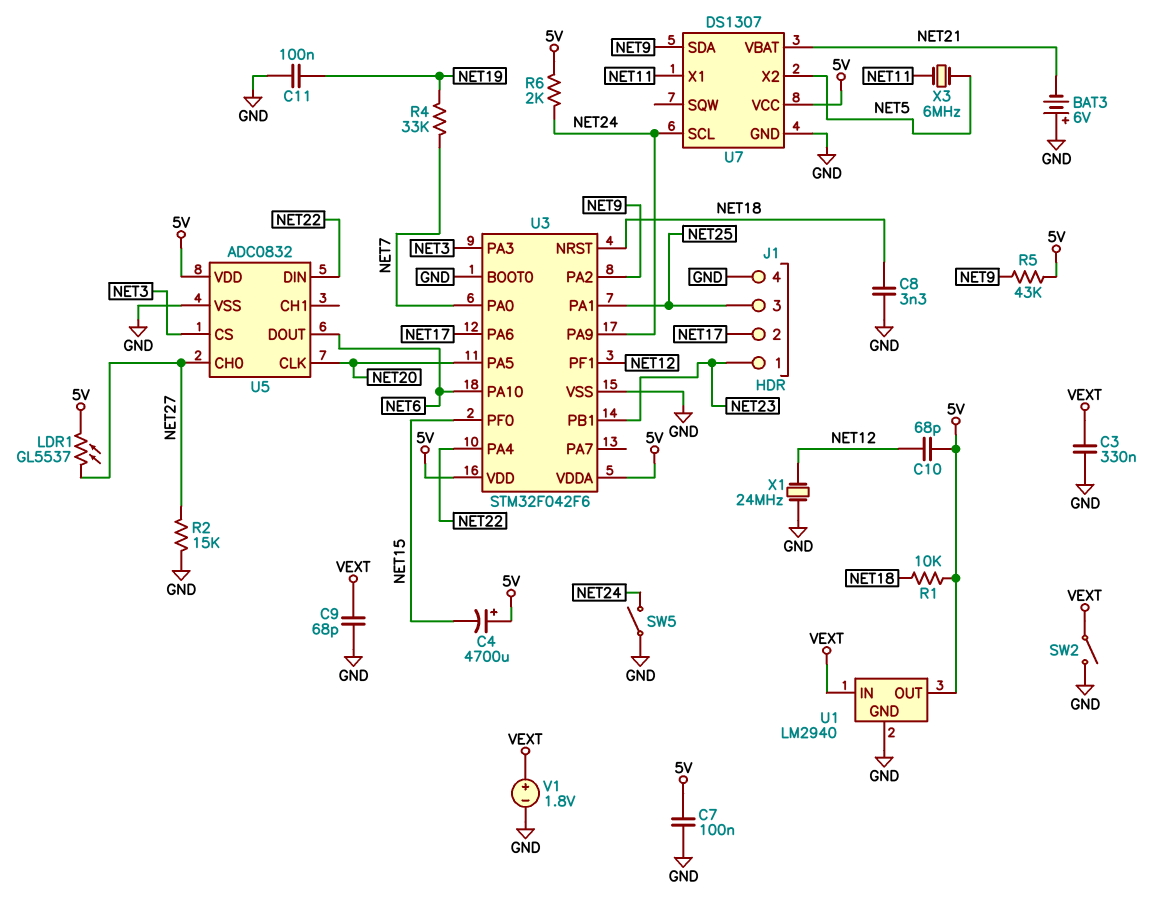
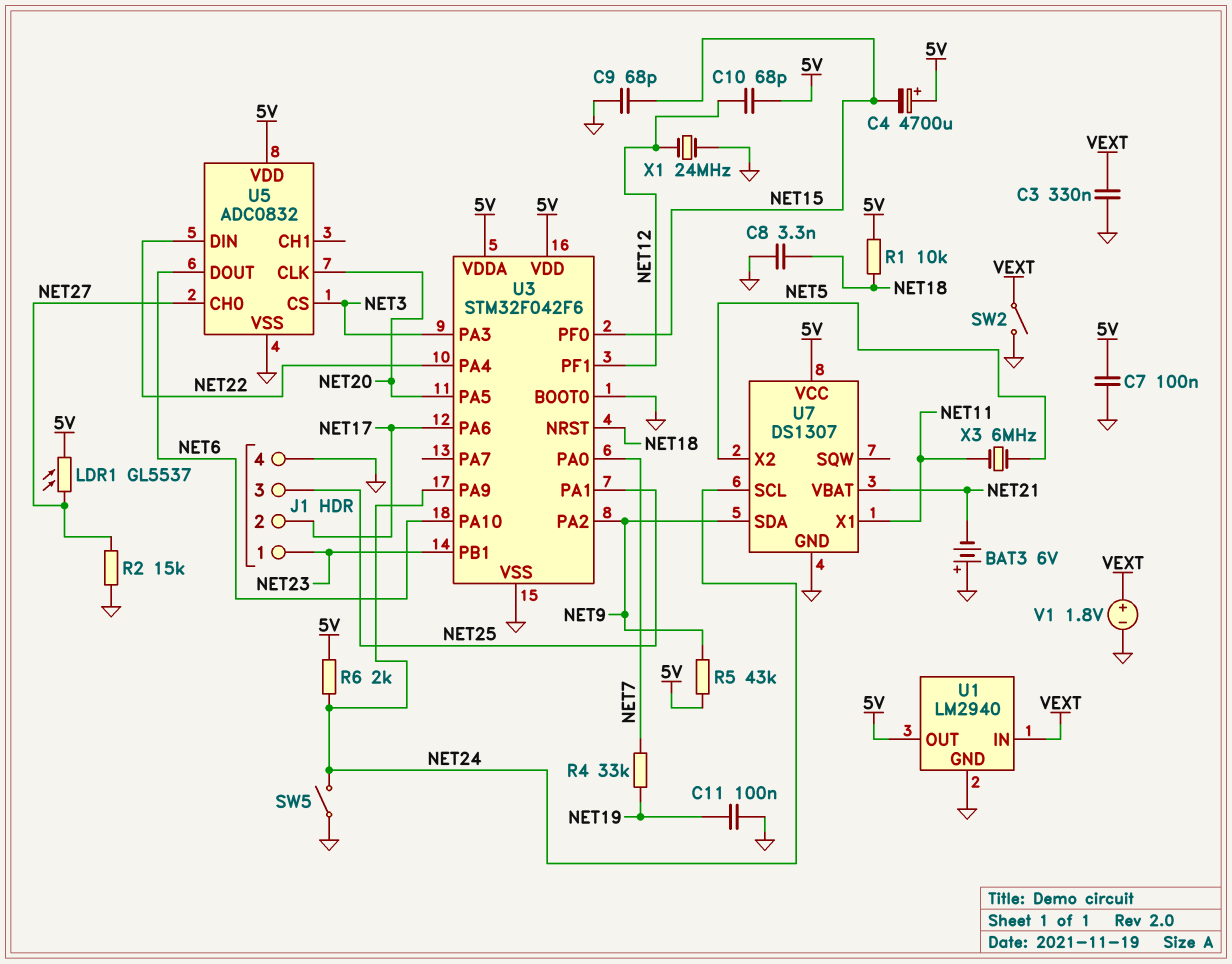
C9: 68pF (GND, VEXT) -> 68pF (GND, NET15)

